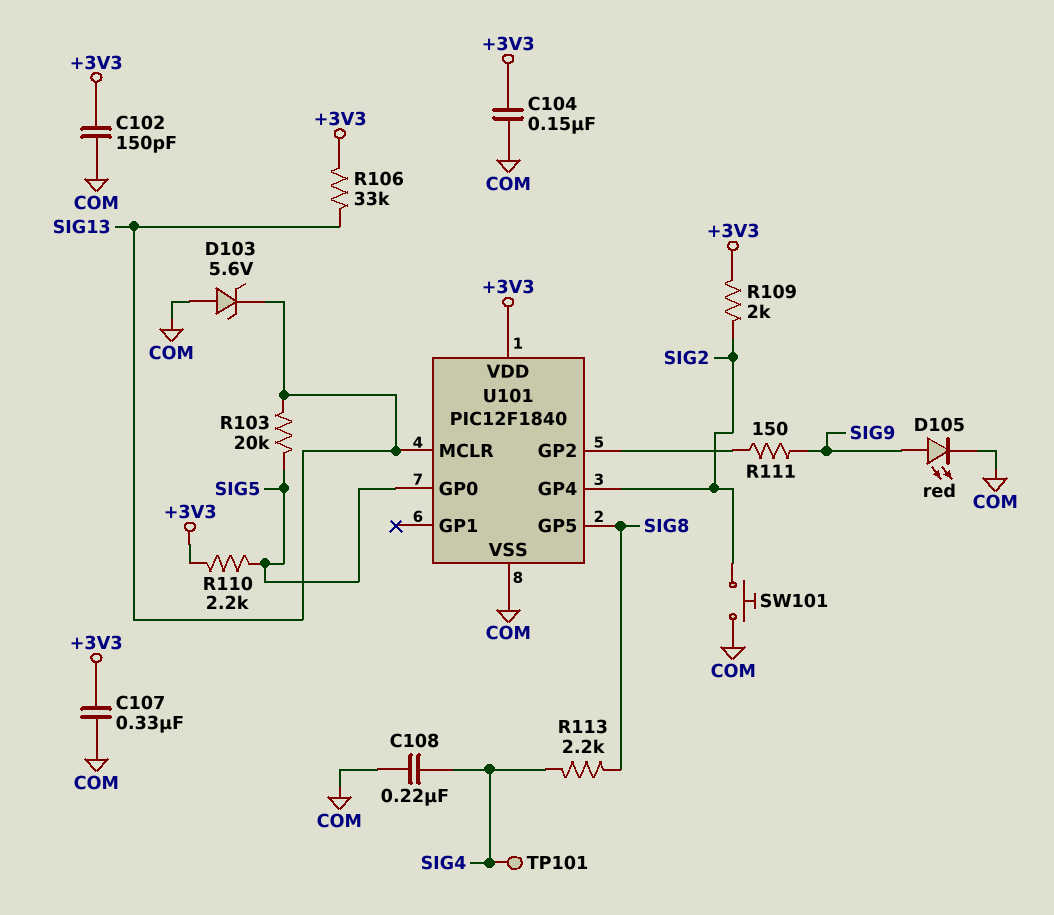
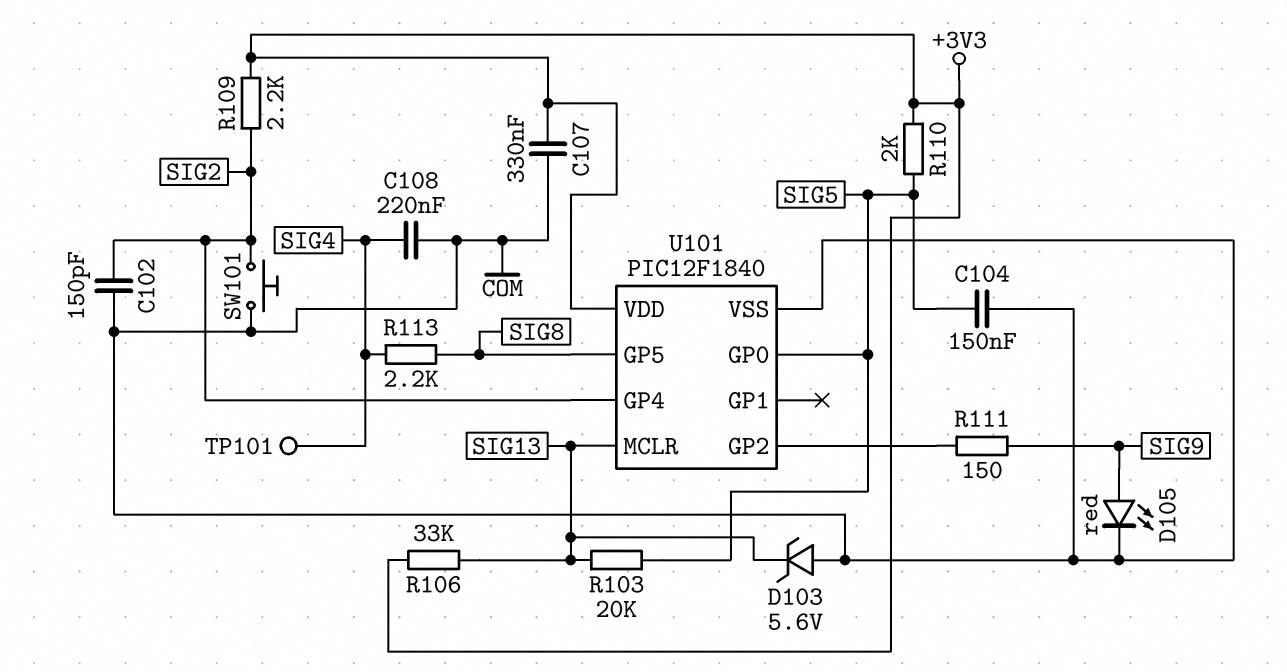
C102: 150pF (+3V3, COM) -> 150pF (COM, SIG2)
C104: 150nF (+3V3, COM) -> 150nF (COM, SIG5)
R109: 2k (+3V3, SIG2) -> 2.2k (+3V3, SIG2)
R110: 2.2k (+3V3, SIG5) -> 2k (+3V3, SIG5)

